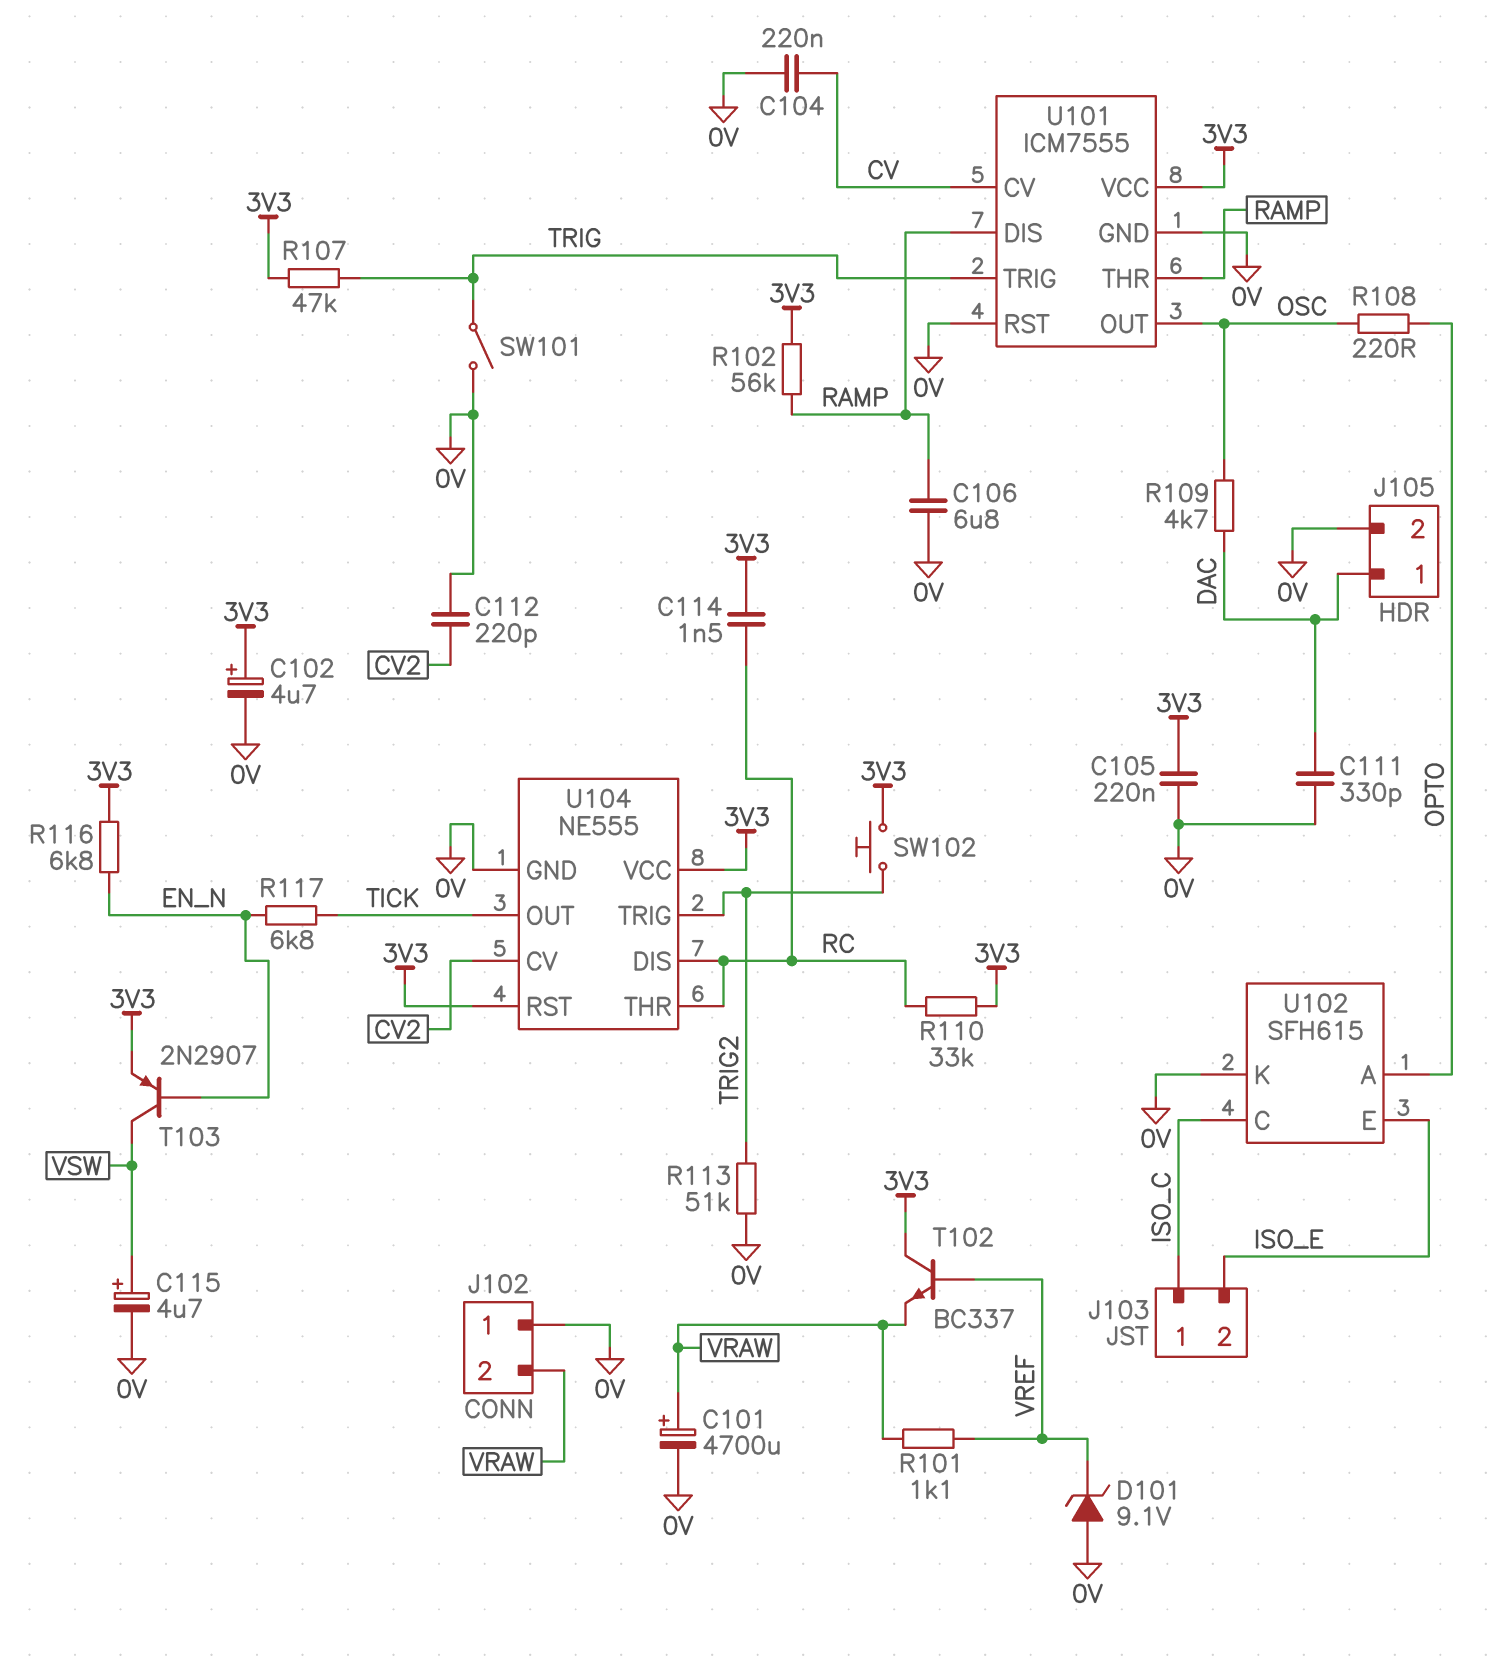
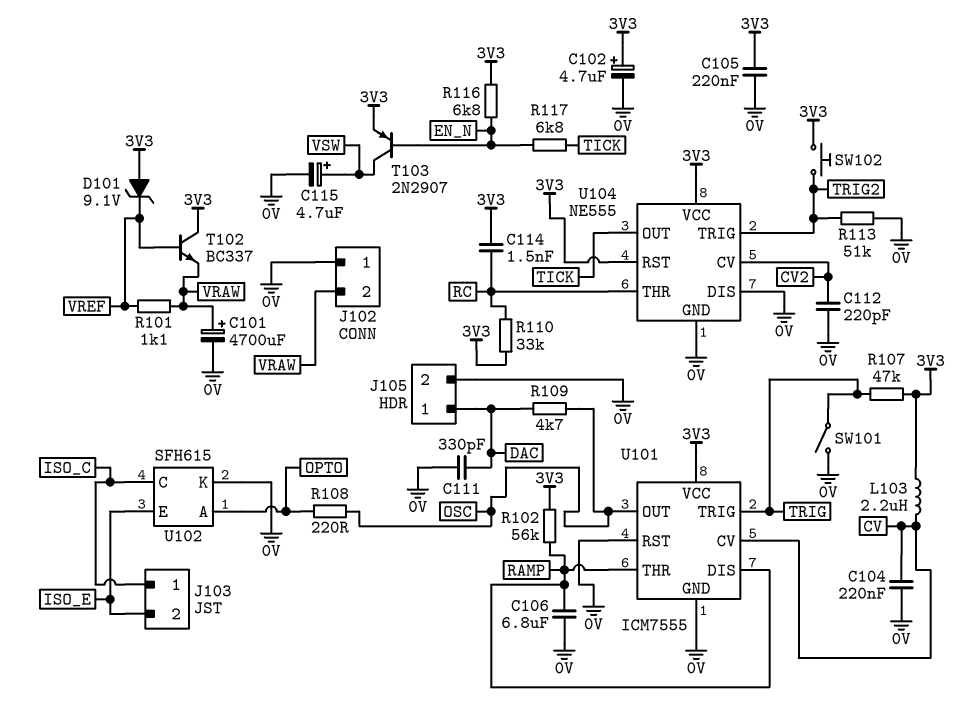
D101: zener 9.1V (A 0V, K VREF) -> zener 9.1V (A 3V3, K VREF)
L103: none -> 2.2uH (3V3, CV)
U104 pin DIS: RC -> 0V

